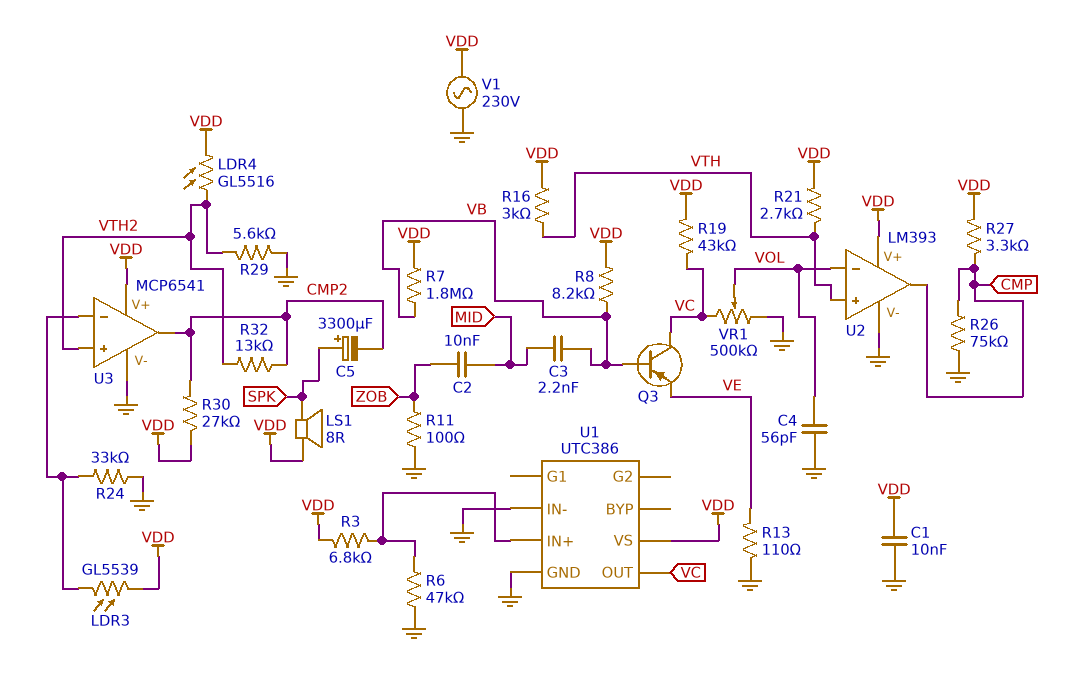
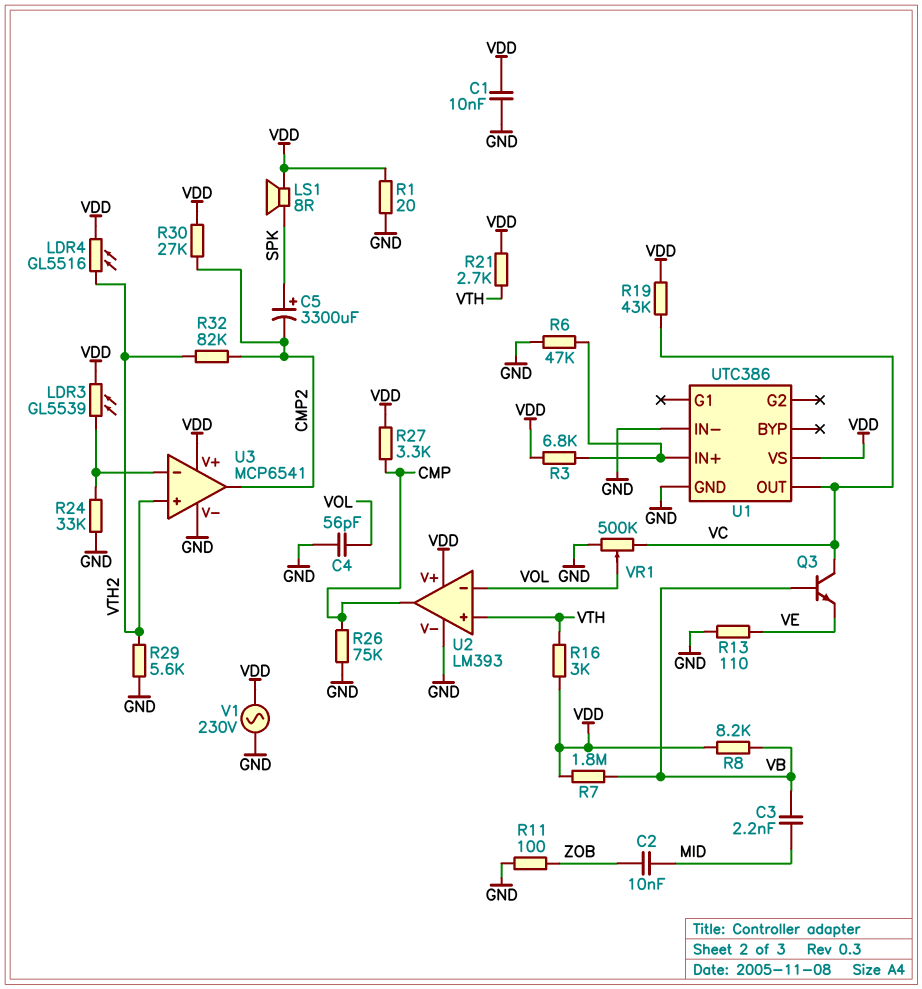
Q3: PNP (B VB, C VC, E VE) -> NPN (B VB, C VC, E VE)
R1: none -> 20 (GND, VDD)
R32: 13k (CMP2, VTH2) -> 82k (CMP2, VTH2)

